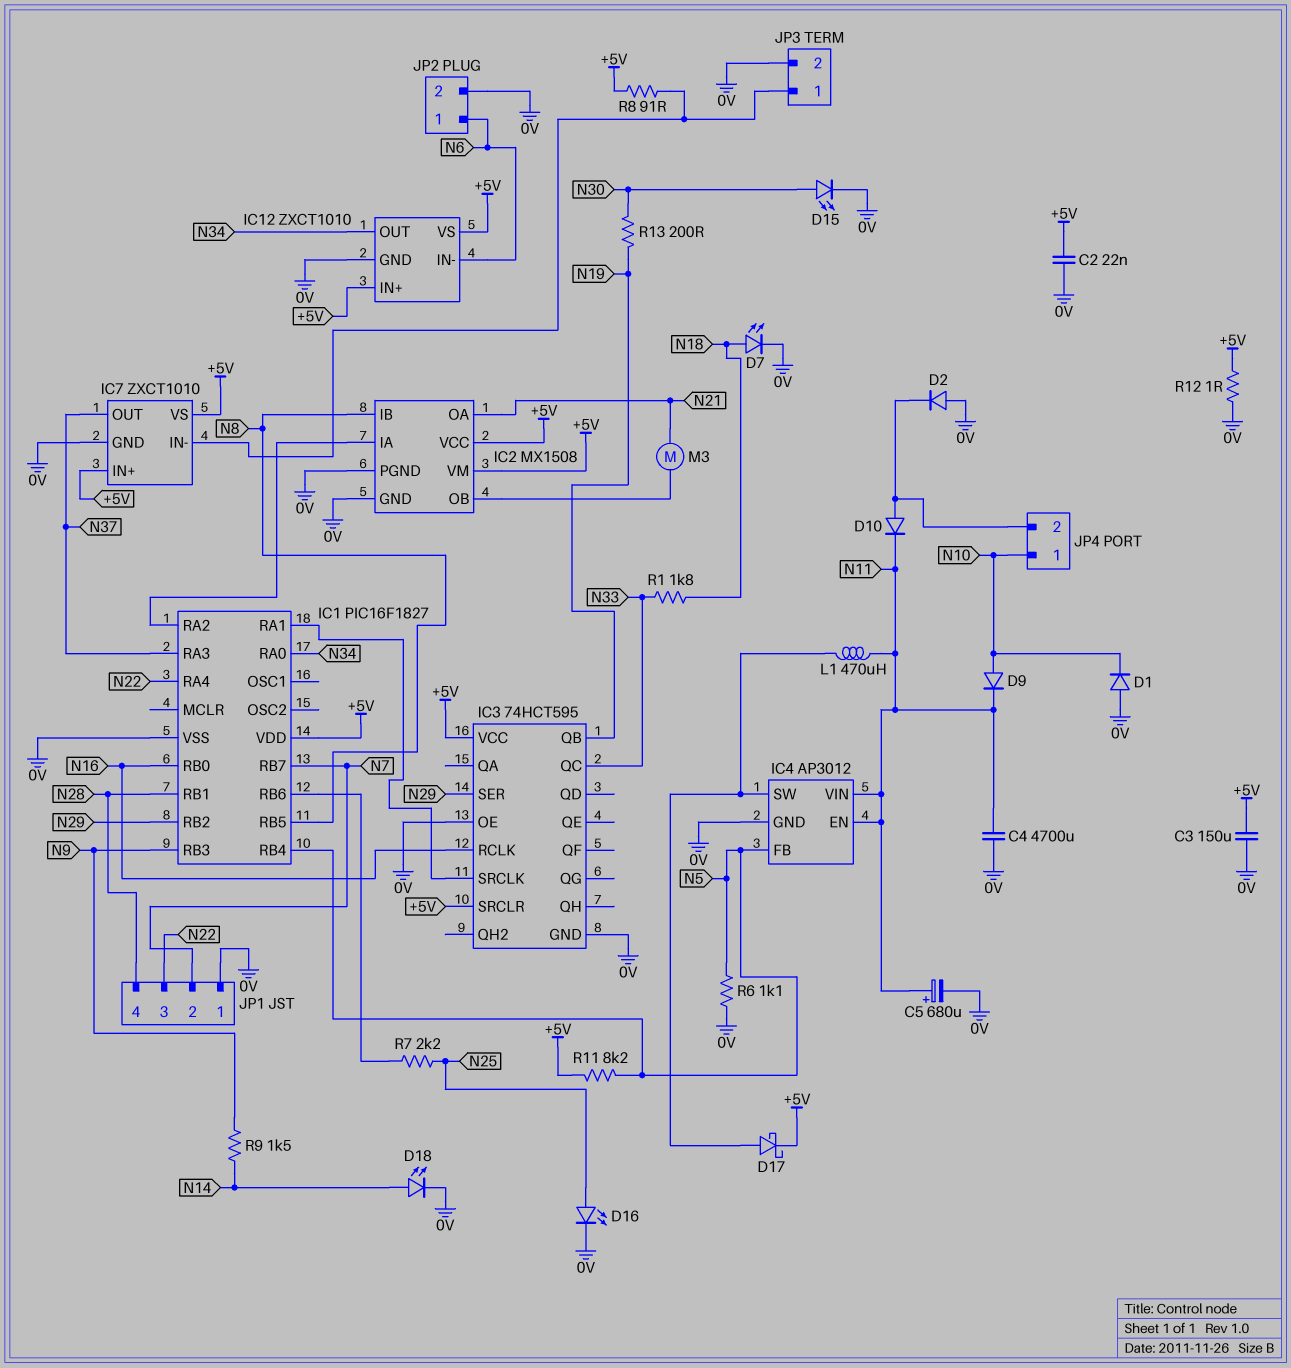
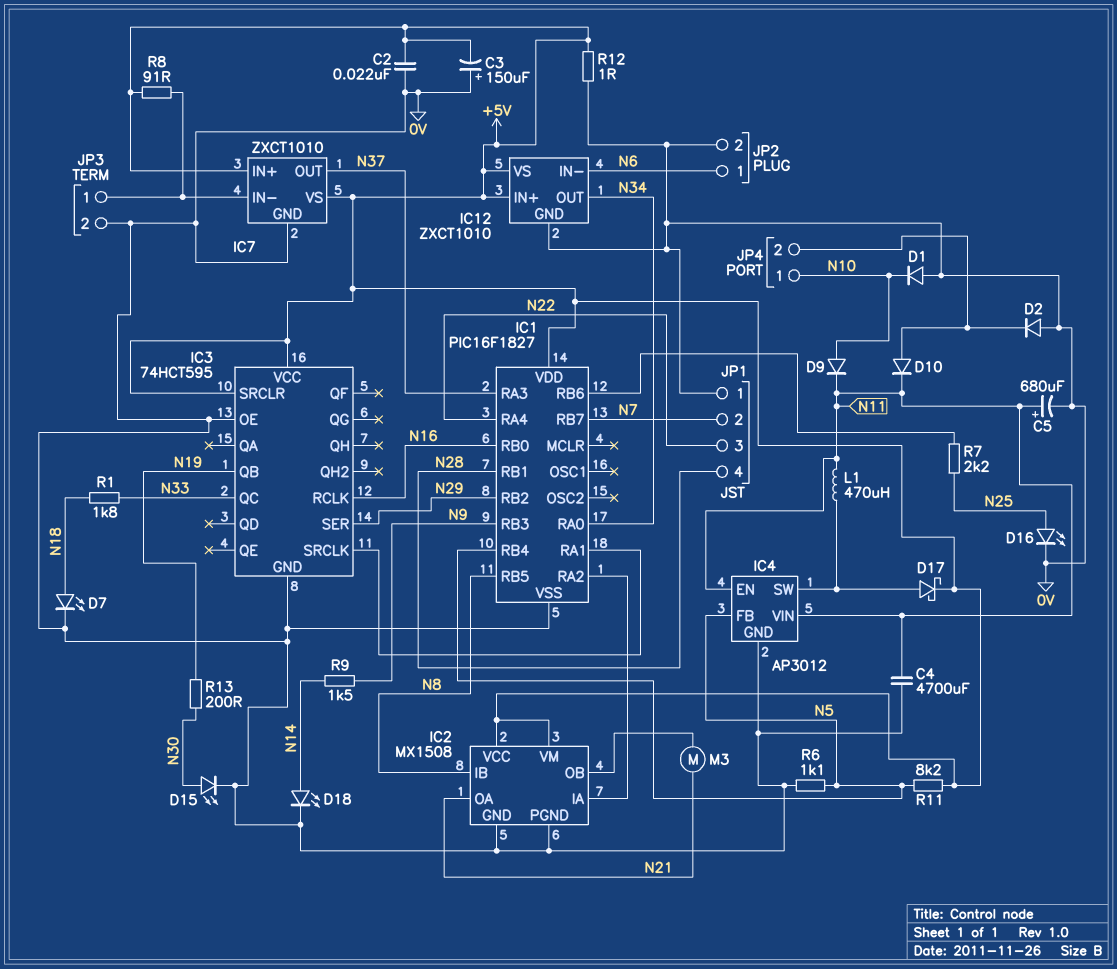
C3: 150uF (+5V, 0V) -> 150uF (plus 0V, minus +5V)

